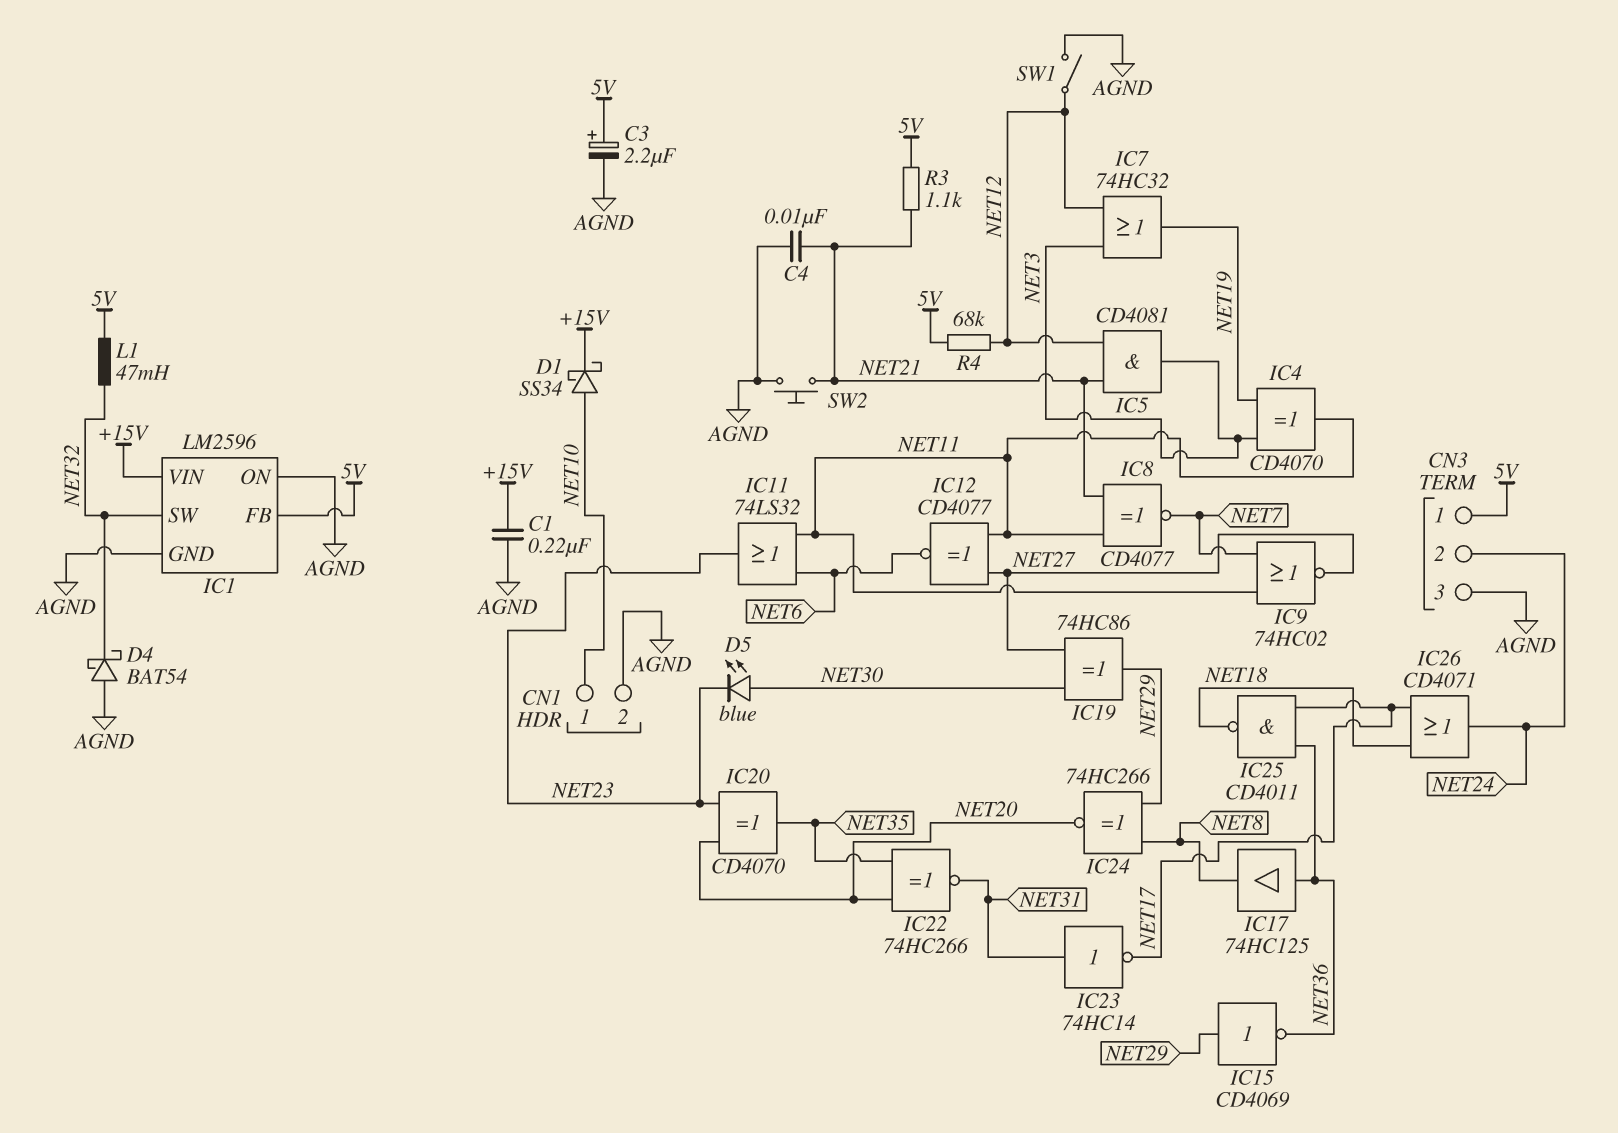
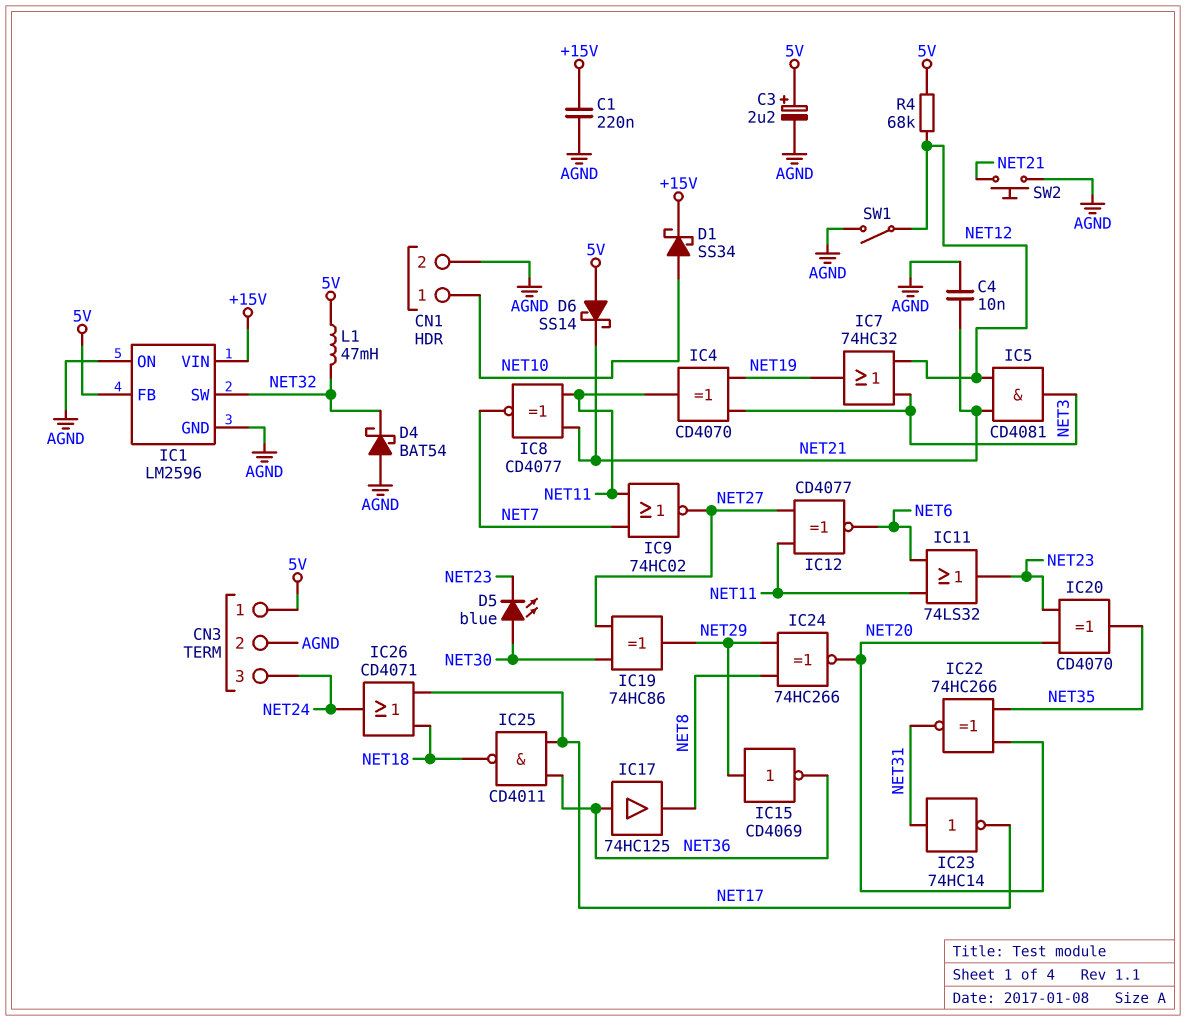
CN3 pin 2: NET24 -> AGND
CN3 pin 3: AGND -> NET24
D6: none -> schottky SS14 (A 5V, K NET21)
R3: 1.1k (5V, NET21) -> none

